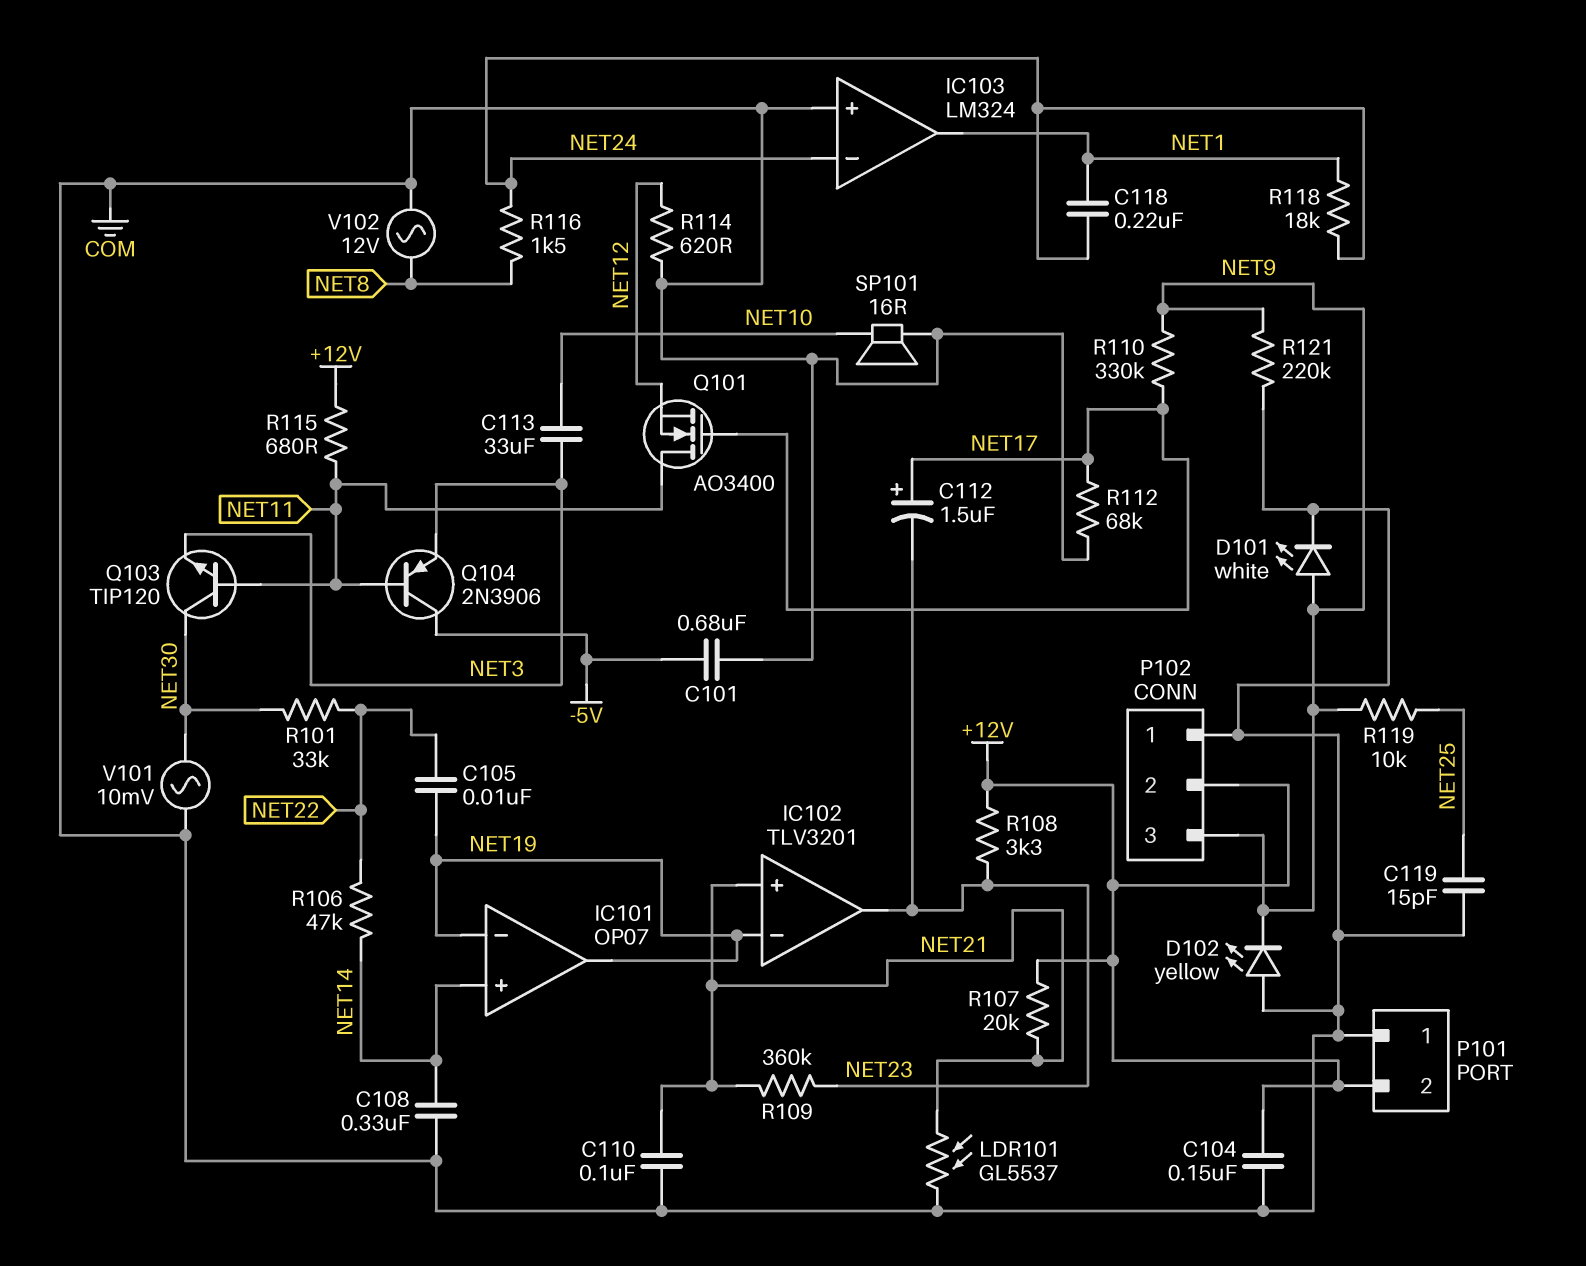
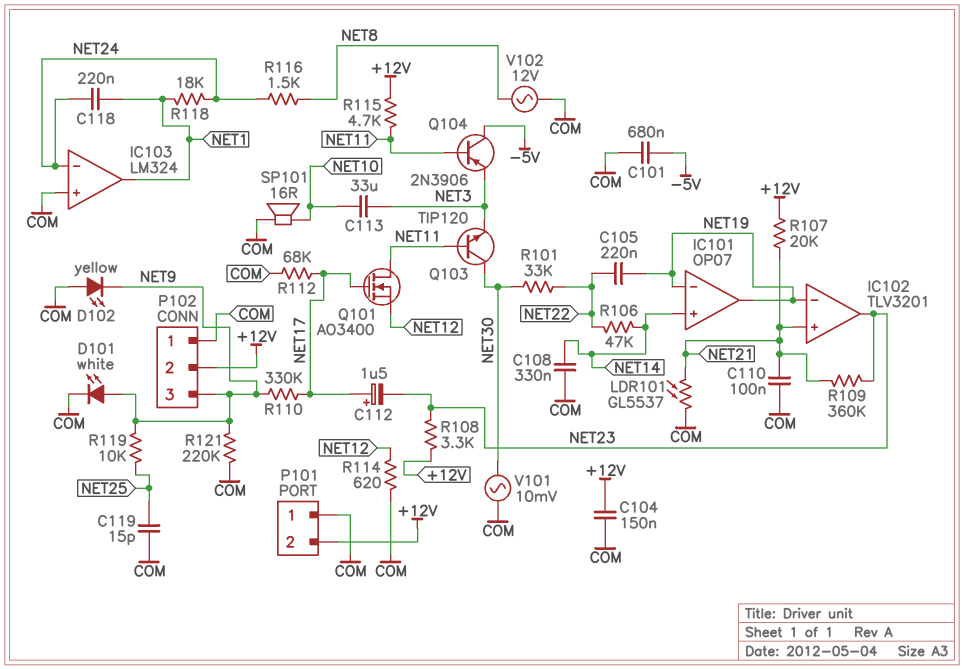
C105: 10nF (NET19, NET22) -> 220nF (NET19, NET22)
R115: 680 (+12V, NET11) -> 4.7k (+12V, NET11)

